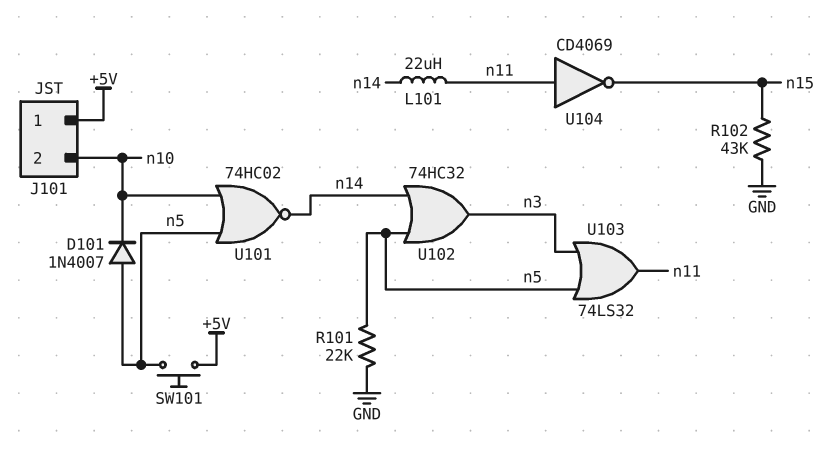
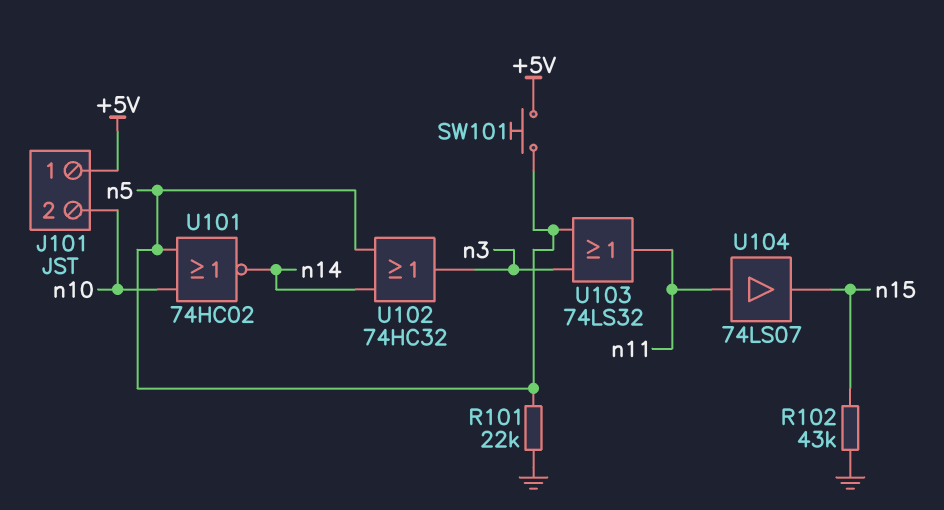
D101: diode 1N4007 (A n5, K n10) -> none
L101: 22uH (n11, n14) -> none
U104: NOT CD4069 (in n11, out n15) -> buffer 74LS07 (in n11, out n15)

